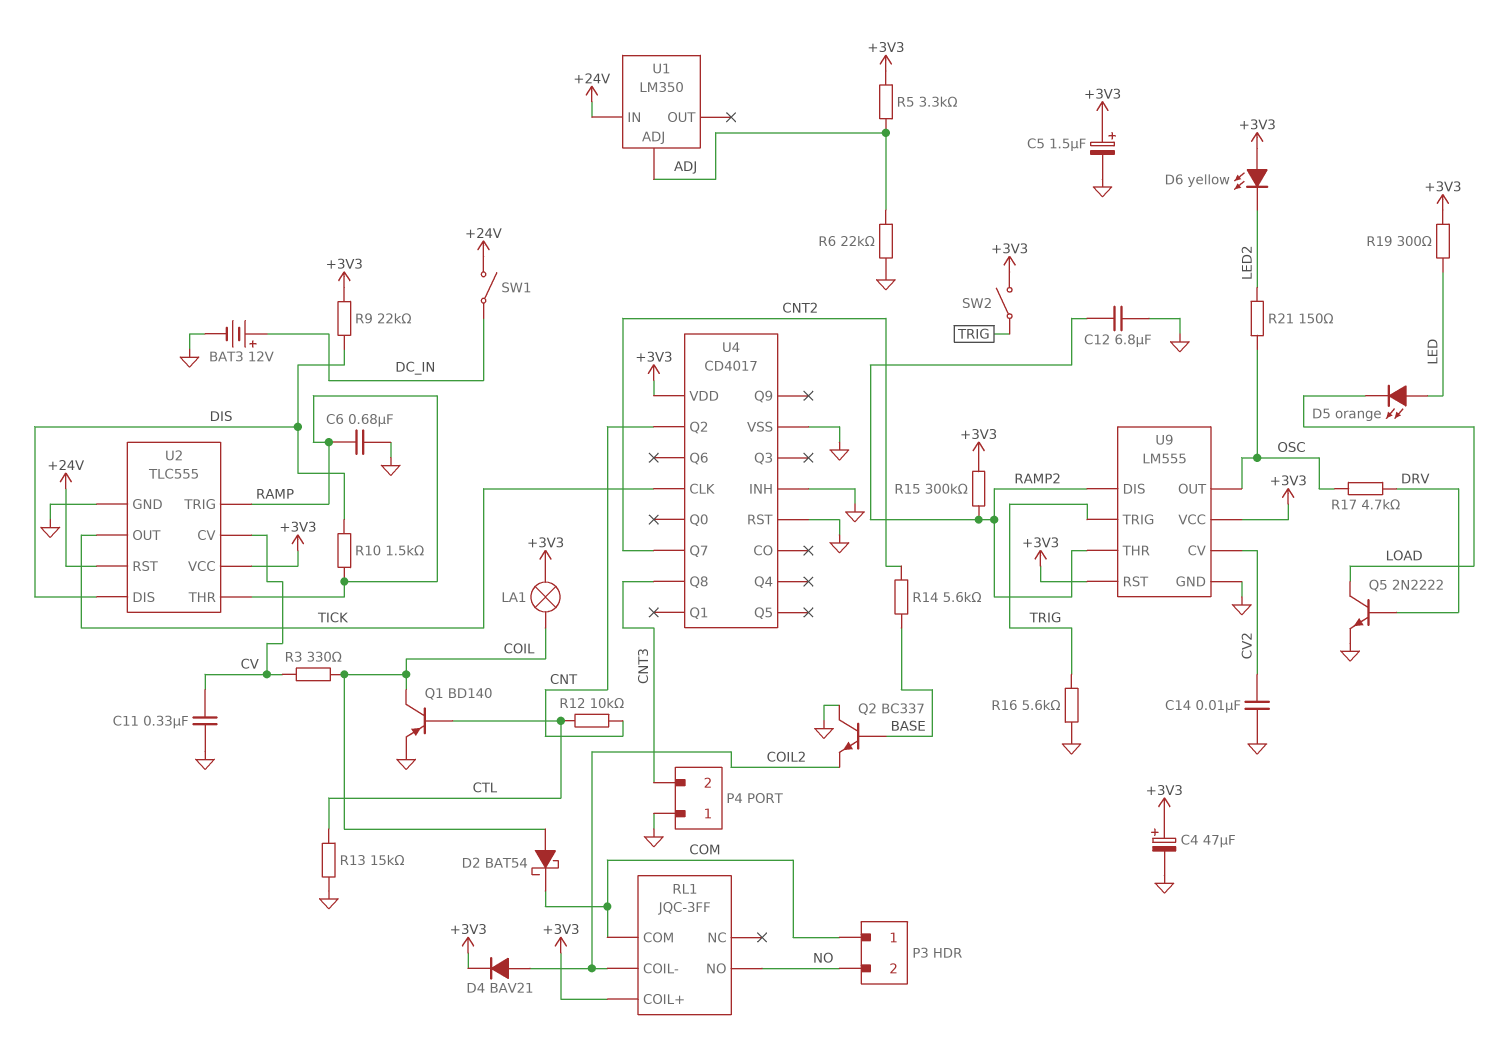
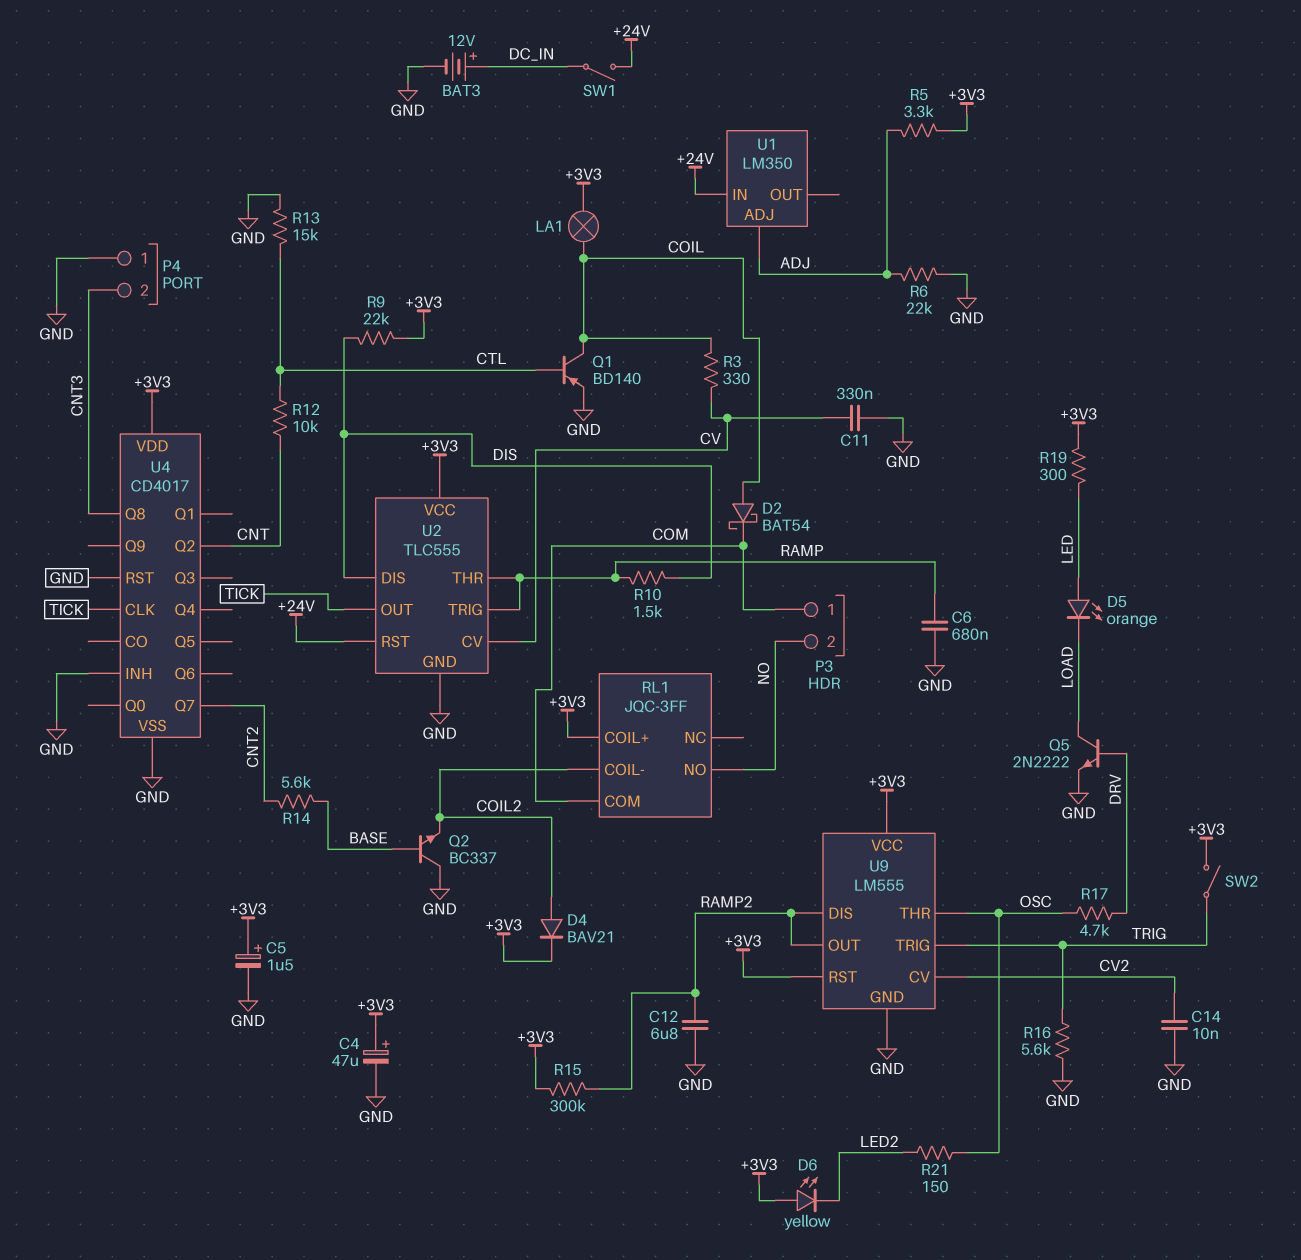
U9 pin OUT: OSC -> RAMP2
U9 pin THR: RAMP2 -> OSC

